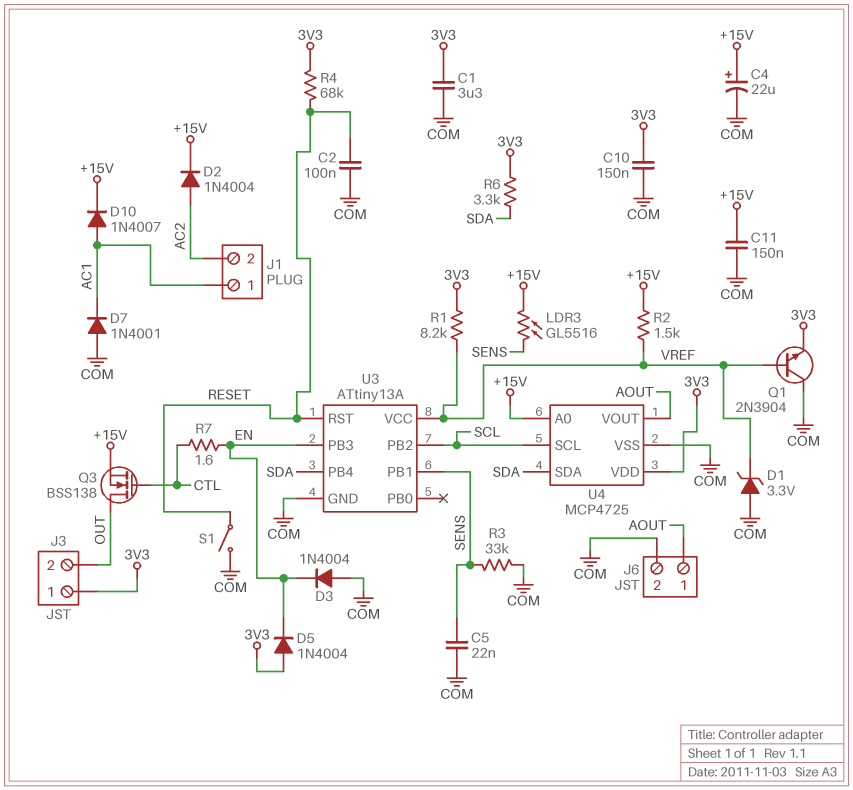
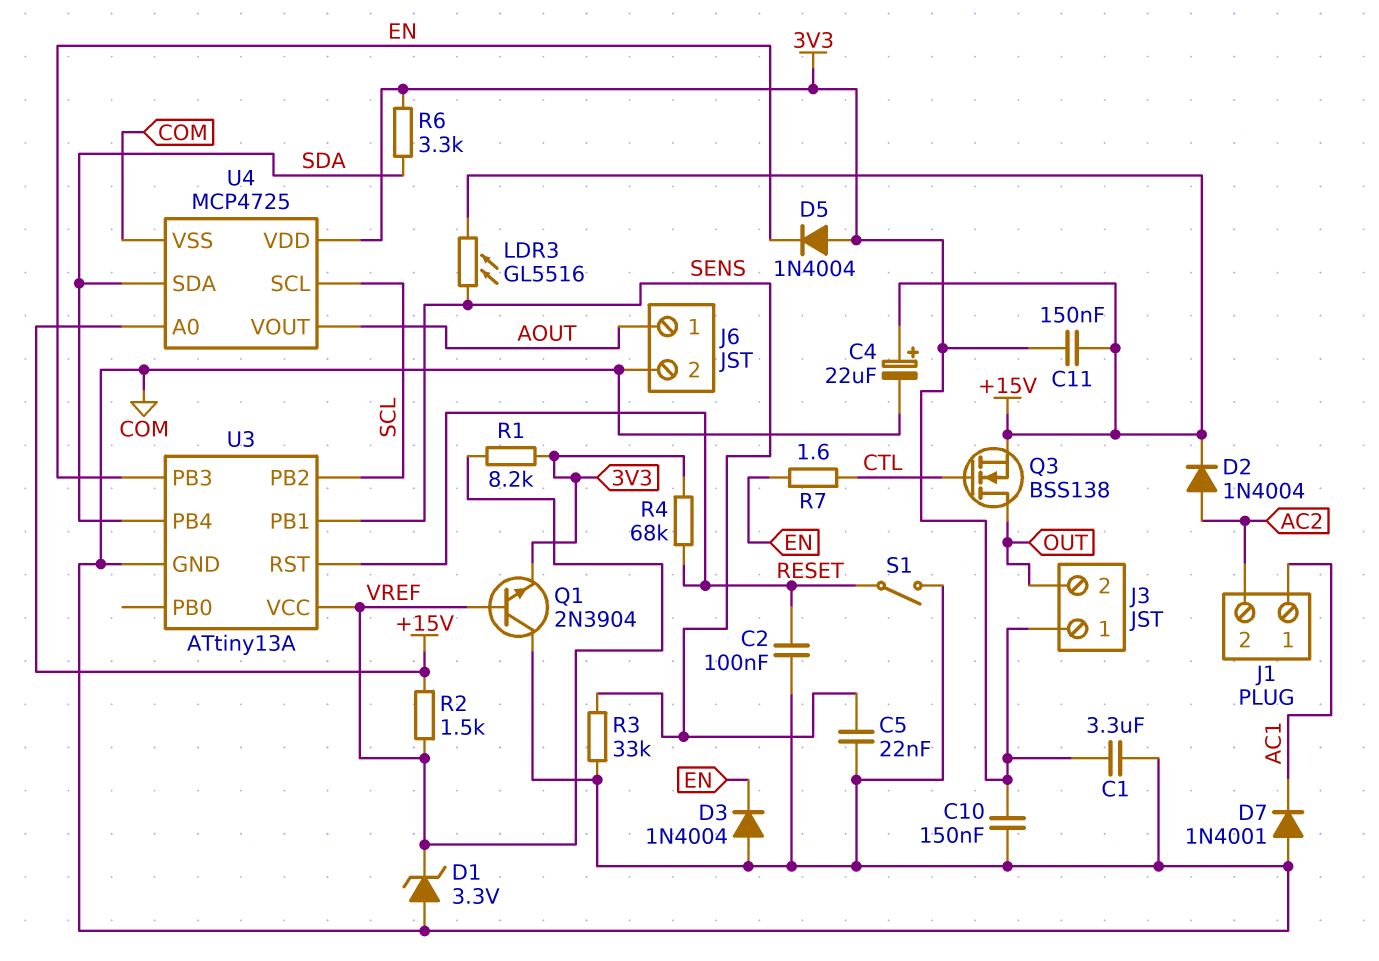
C11: 150nF (+15V, COM) -> 150nF (+15V, 3V3)
D10: diode 1N4007 (A AC1, K +15V) -> none

